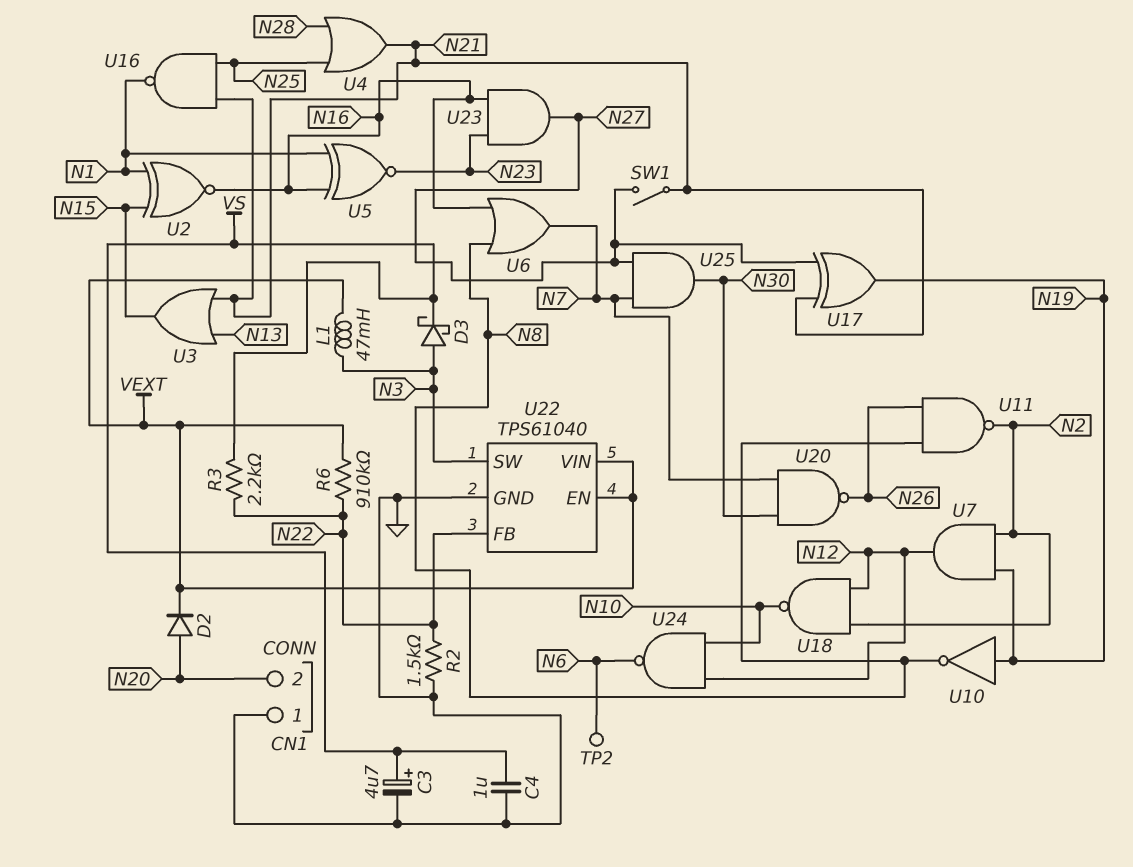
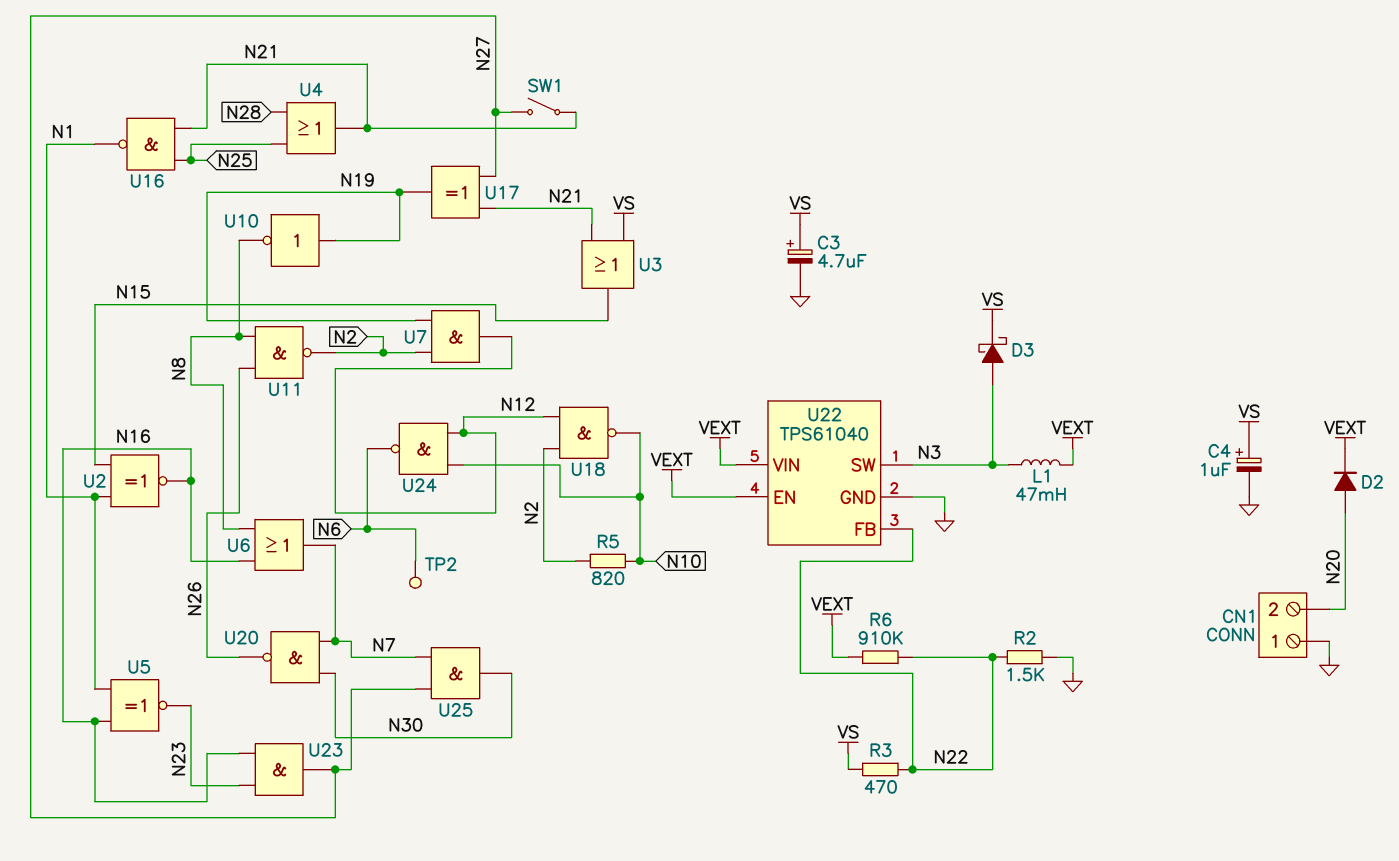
C4: 1uF (GND, VS) -> 1uF (plus VS, minus GND)
R3: 2.2k (N22, VS) -> 470 (N22, VS)
R5: none -> 820 (N2, N10)
U3: OR (in N13, in N21, out N15) -> OR (in N21, in VS, out N15)

